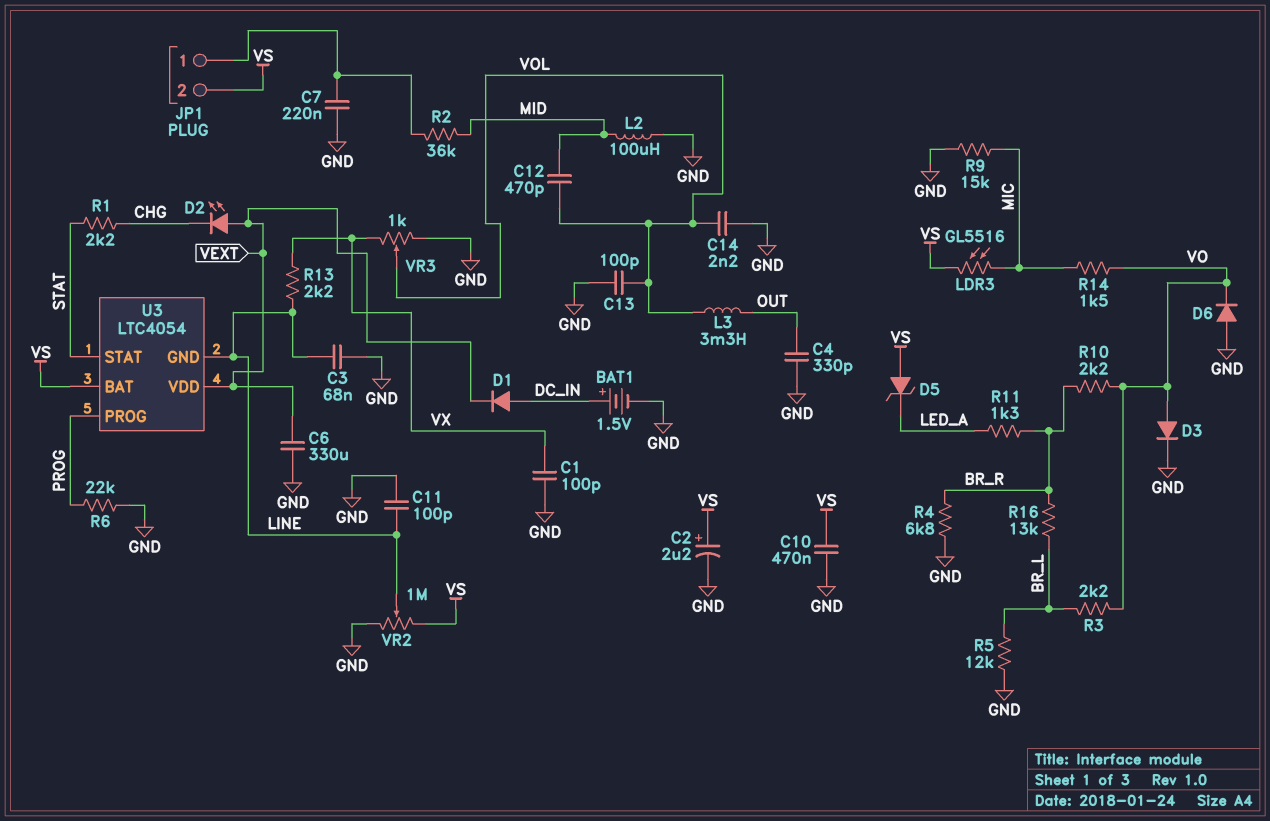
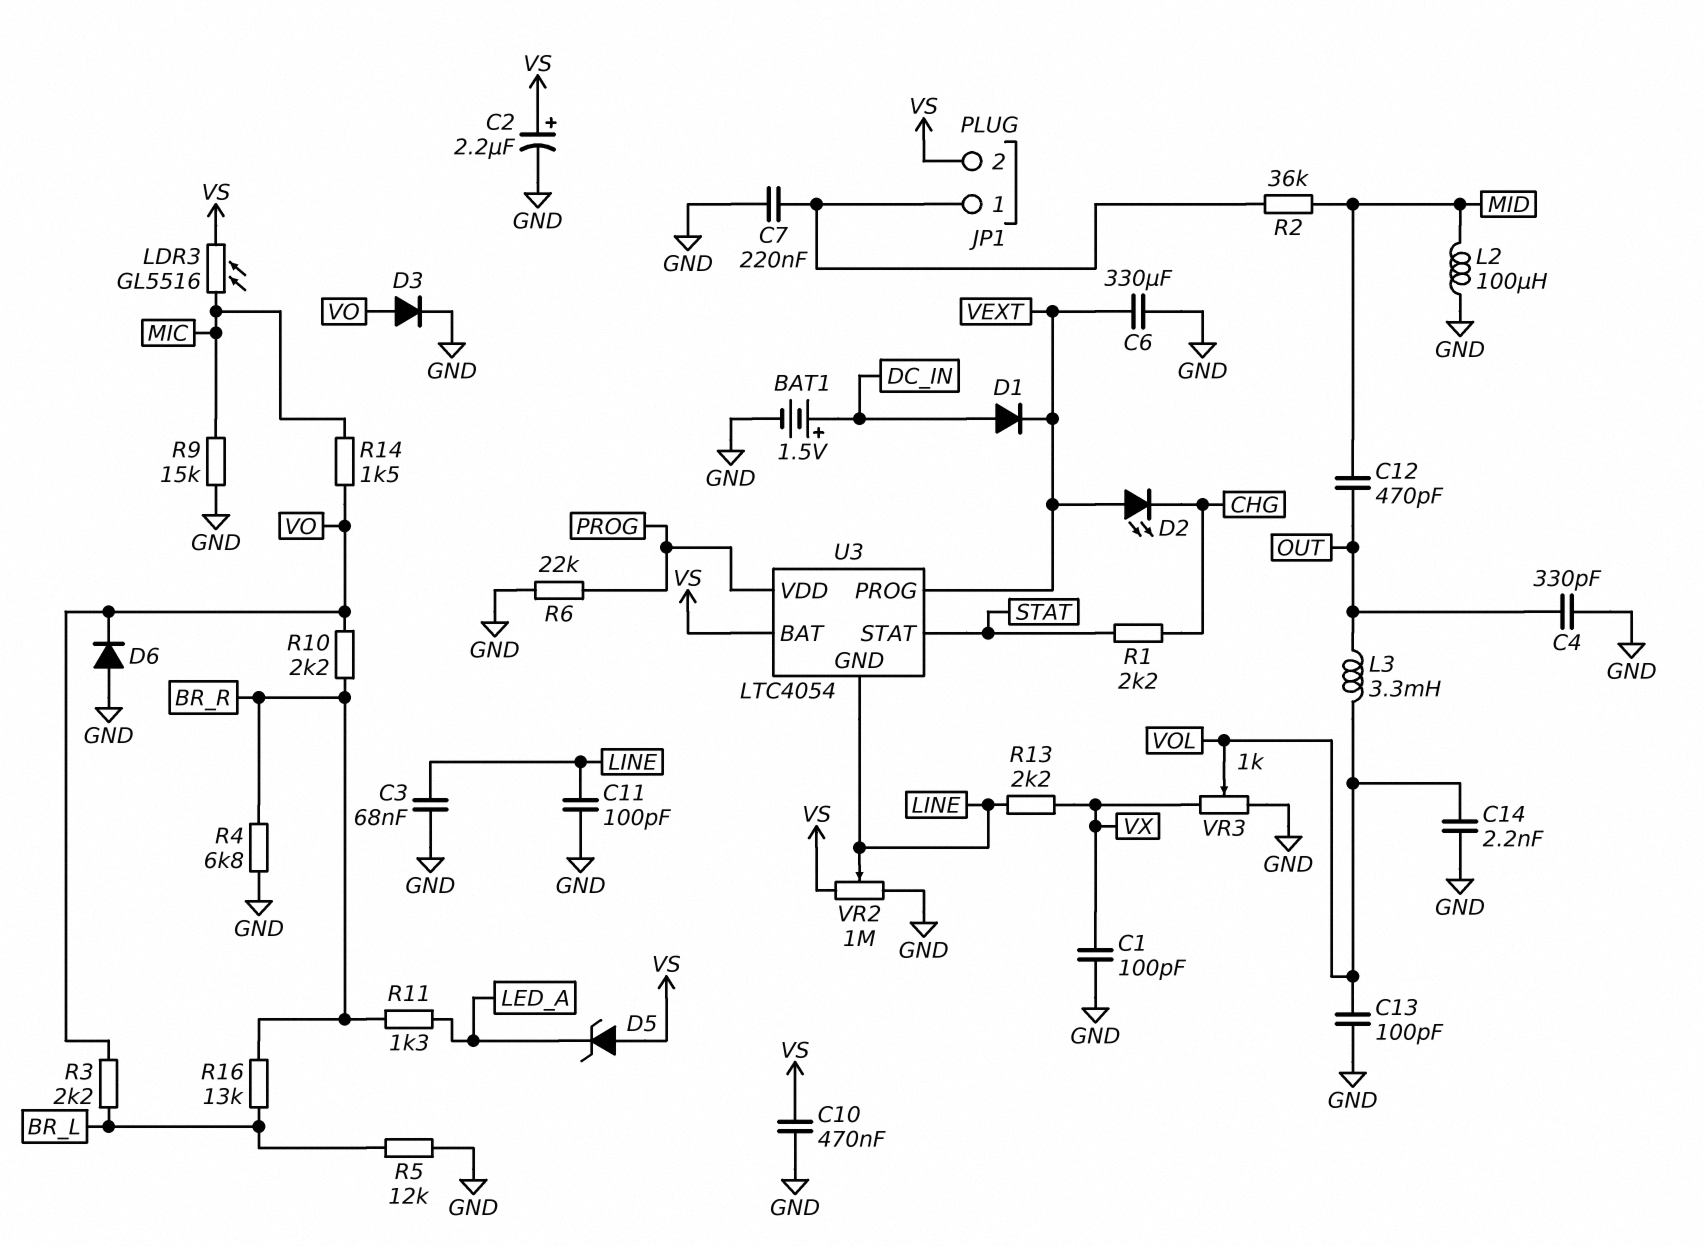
C12: 470pF (MID, VOL) -> 470pF (MID, OUT)
U3 pin PROG: PROG -> VEXT
U3 pin VDD: VEXT -> PROG

